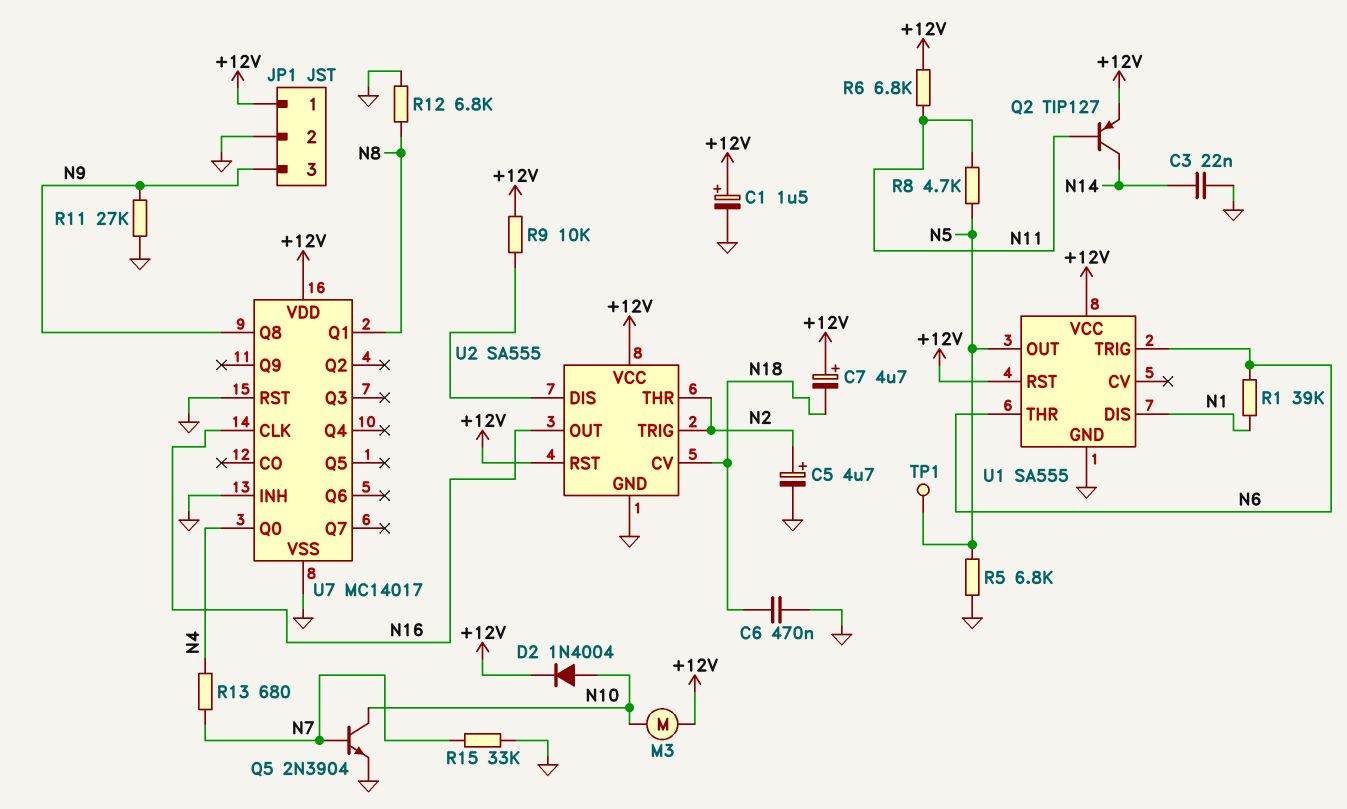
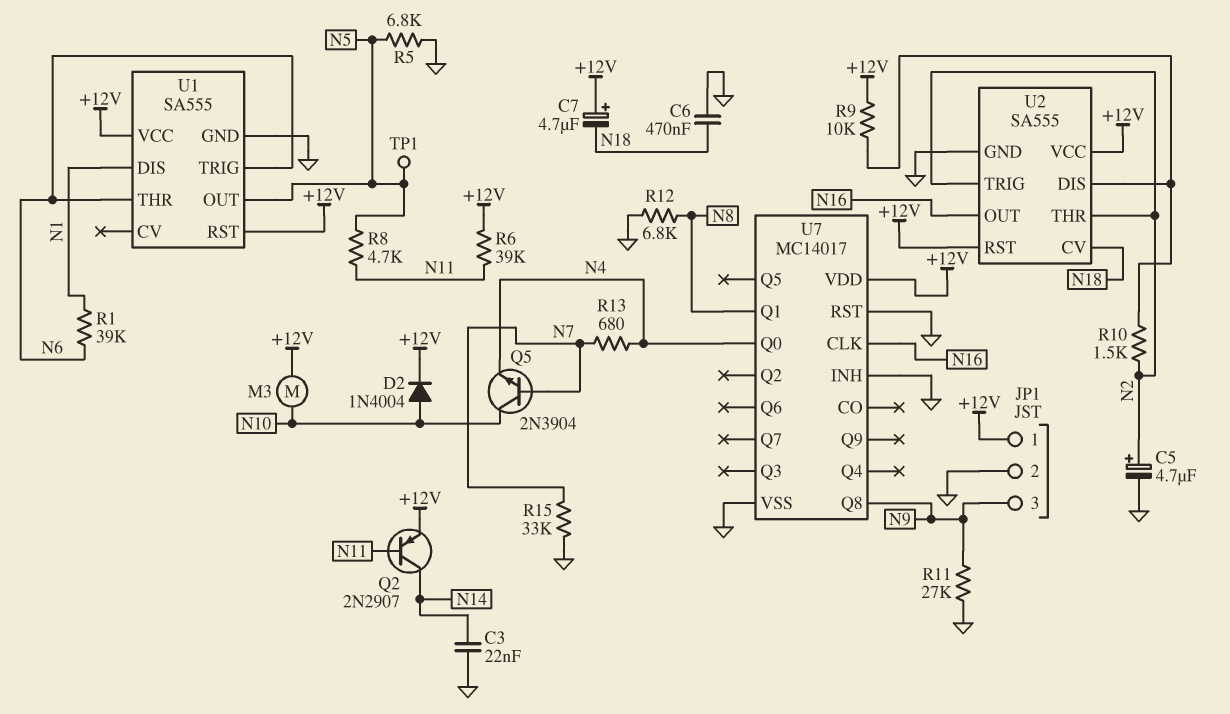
C1: 1.5uF (plus +12V, minus GND) -> none
Q2: PNP TIP127 (B N11, C N14, E +12V) -> PNP 2N2907 (B N11, C N14, E +12V)
Q5: NPN 2N3904 (B N7, C N10, E GND) -> NPN 2N3904 (B N7, C N10, E N4)
R6: 6.8k (+12V, N11) -> 39k (+12V, N11)
R10: none -> 1.5k (N2, U2/DIS)

